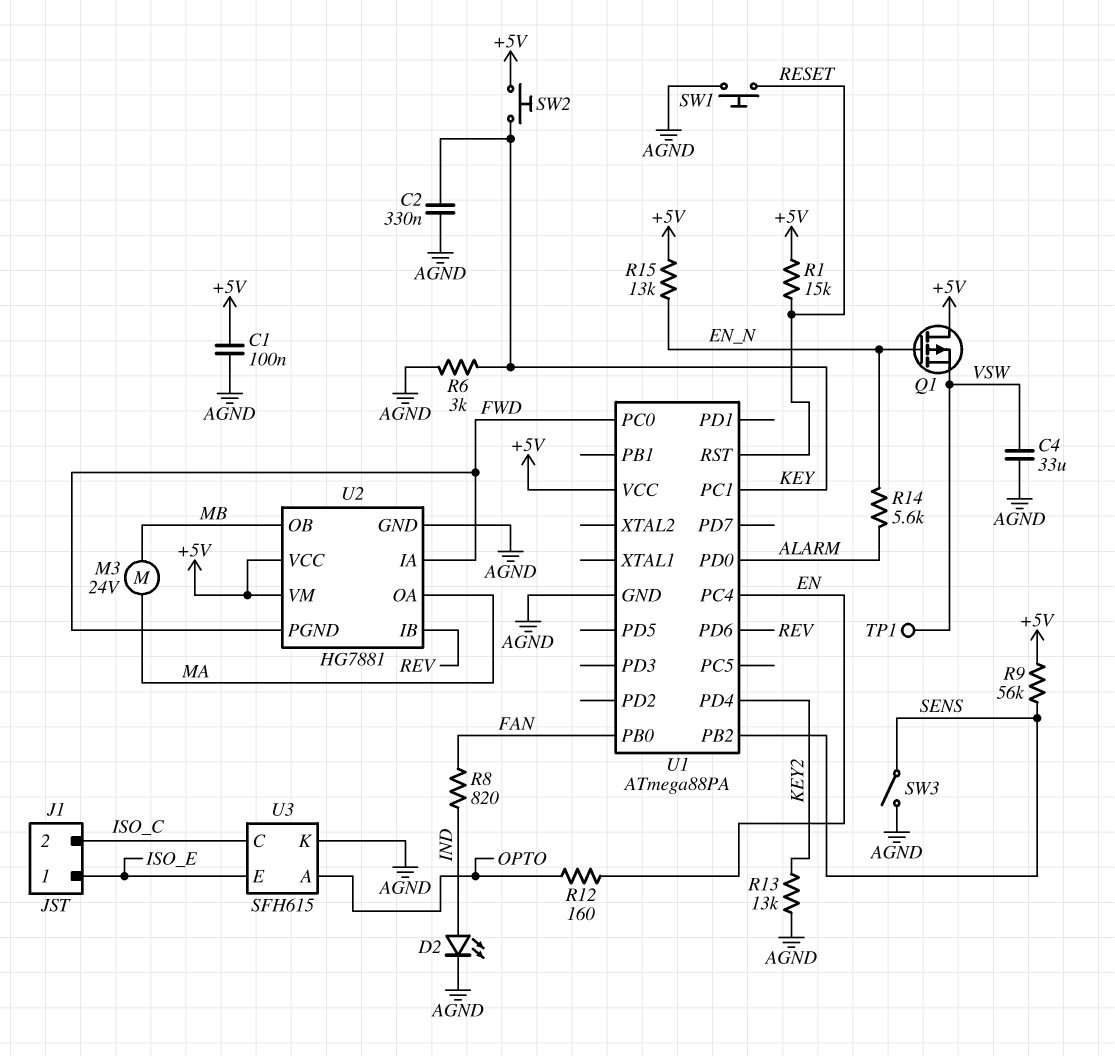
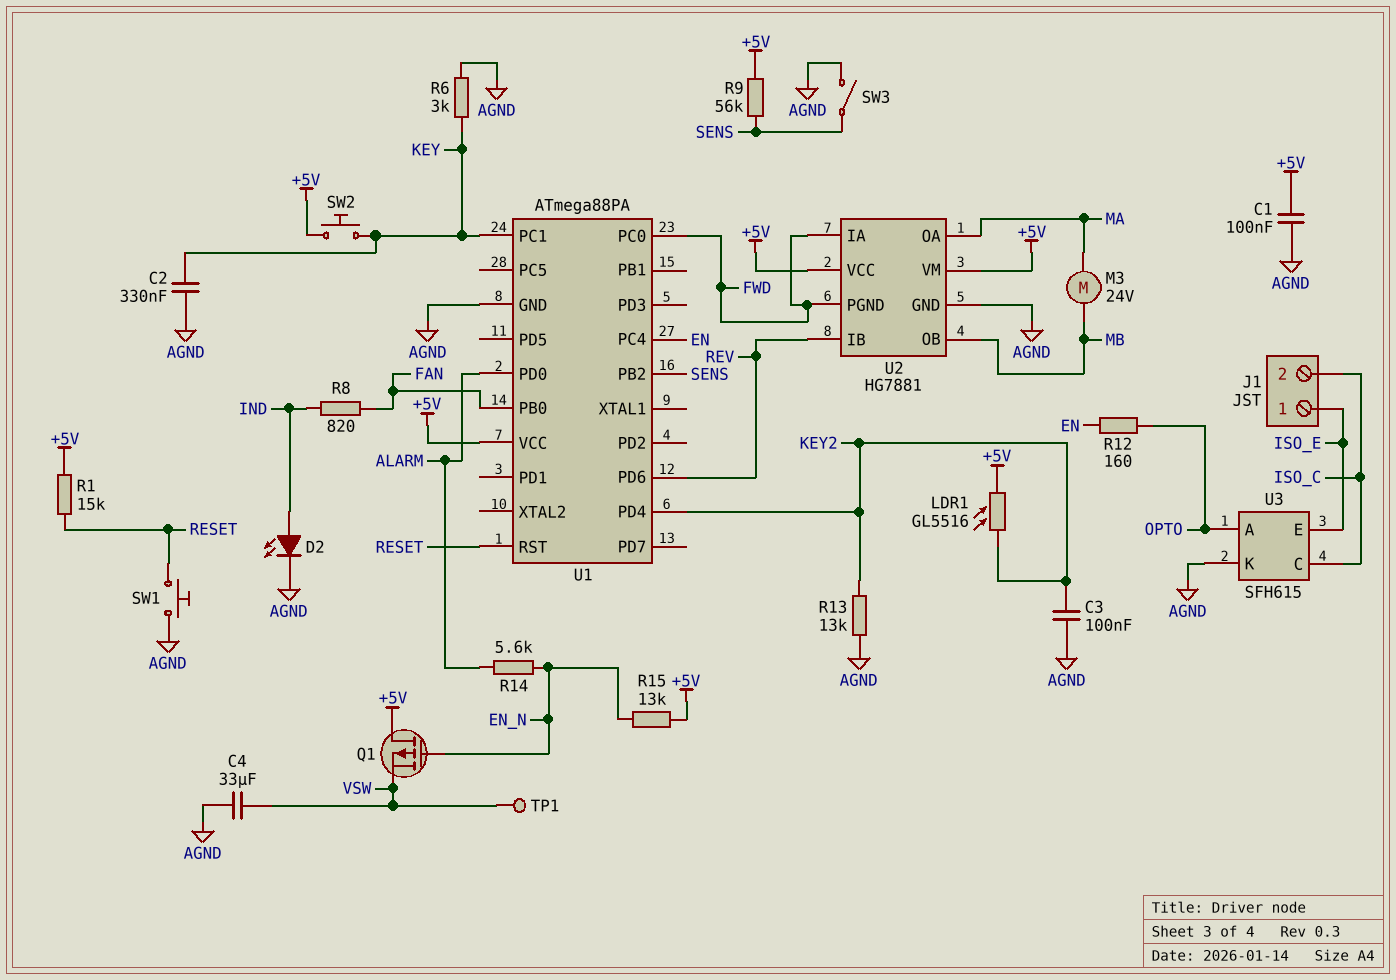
C3: none -> 100nF (AGND, KEY2)
LDR1: none -> GL5516 (+5V, KEY2)

